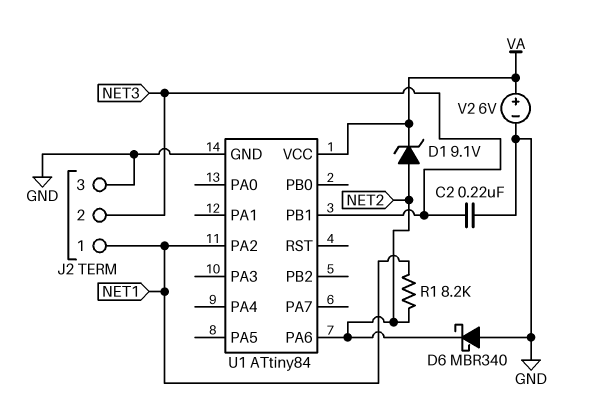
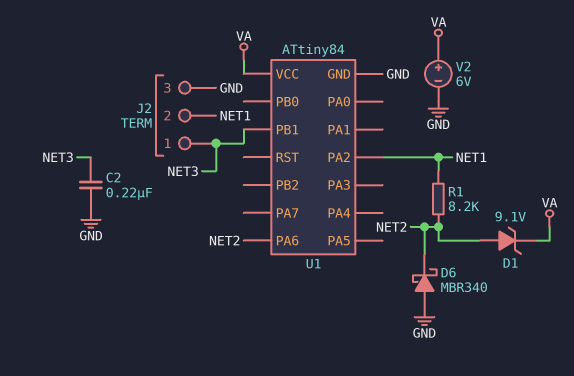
J2 pin 1: NET1 -> NET3
J2 pin 2: NET3 -> NET1

